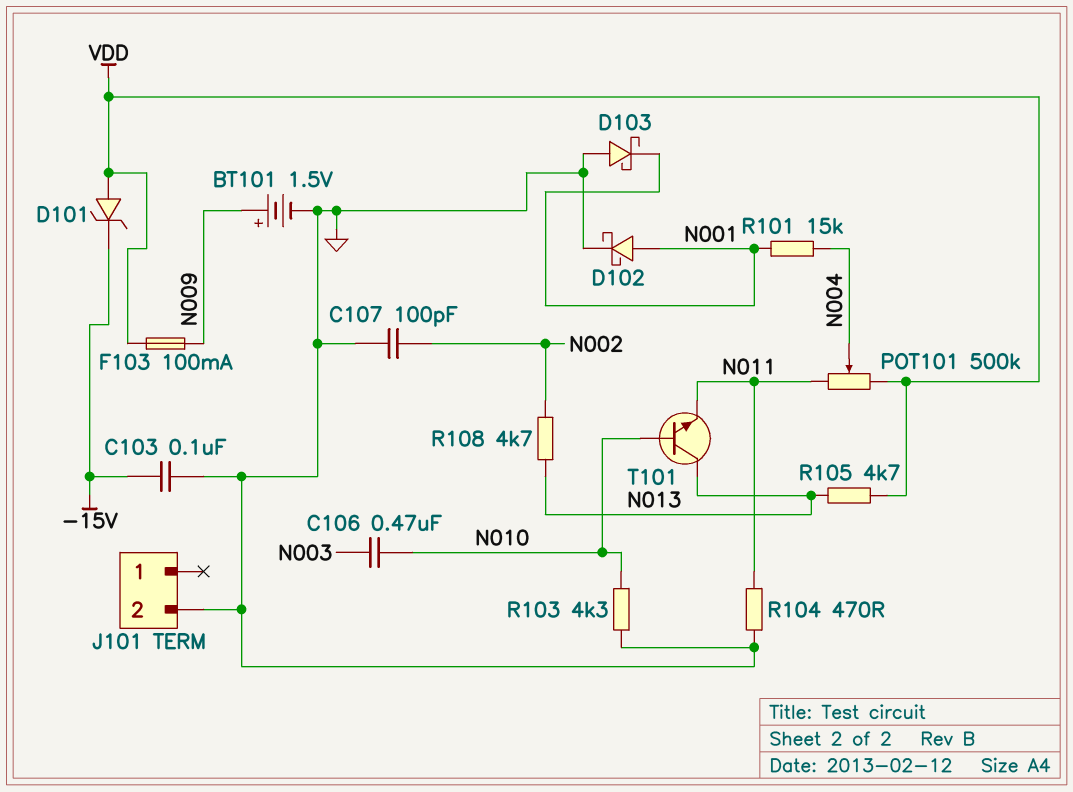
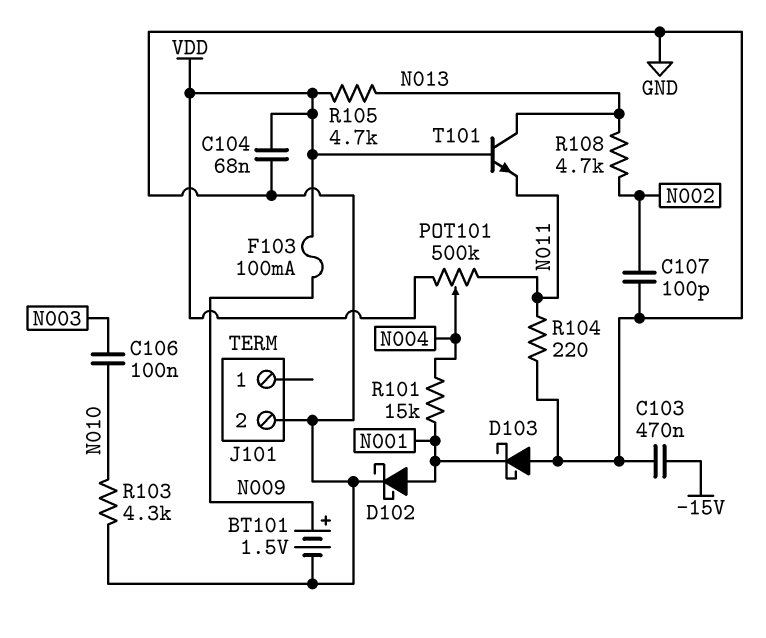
C103: 100nF (-15V, GND) -> 470nF (-15V, GND)
C104: none -> 68nF (GND, VDD)
C106: 470nF (N003, N010) -> 100nF (N003, N010)
D101: zener (A VDD, K -15V) -> none
R104: 470 (GND, N011) -> 220 (GND, N011)
T101: NPN (B N010, C N013, E N011) -> NPN (B VDD, C N013, E N011)

